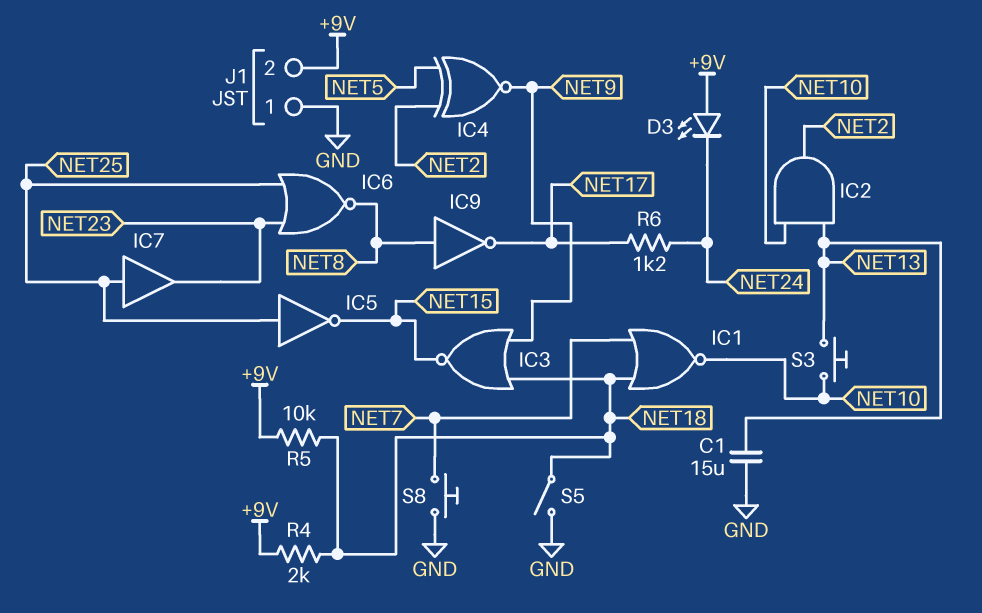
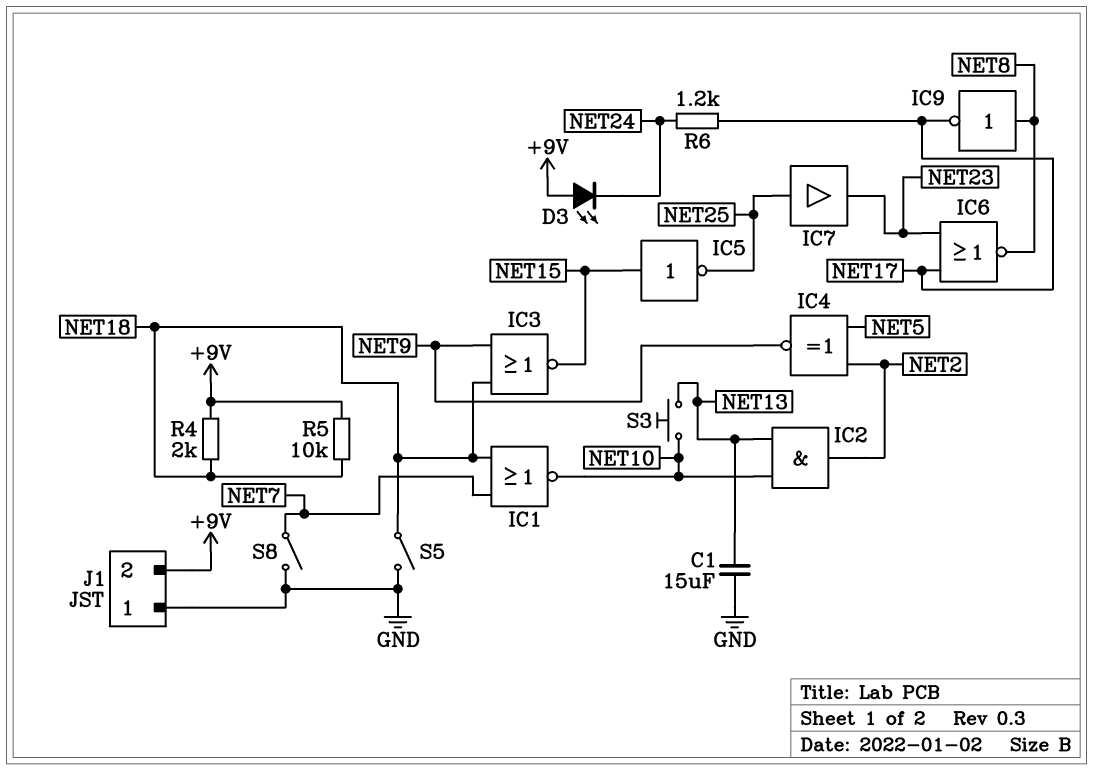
IC5: NOT (in NET25, out NET15) -> NOT (in NET15, out NET25)
IC6: NOR (in NET23, in NET25, out NET8) -> NOR (in NET17, in NET23, out NET8)
S8: button (GND, NET7) -> switch (GND, NET7)

